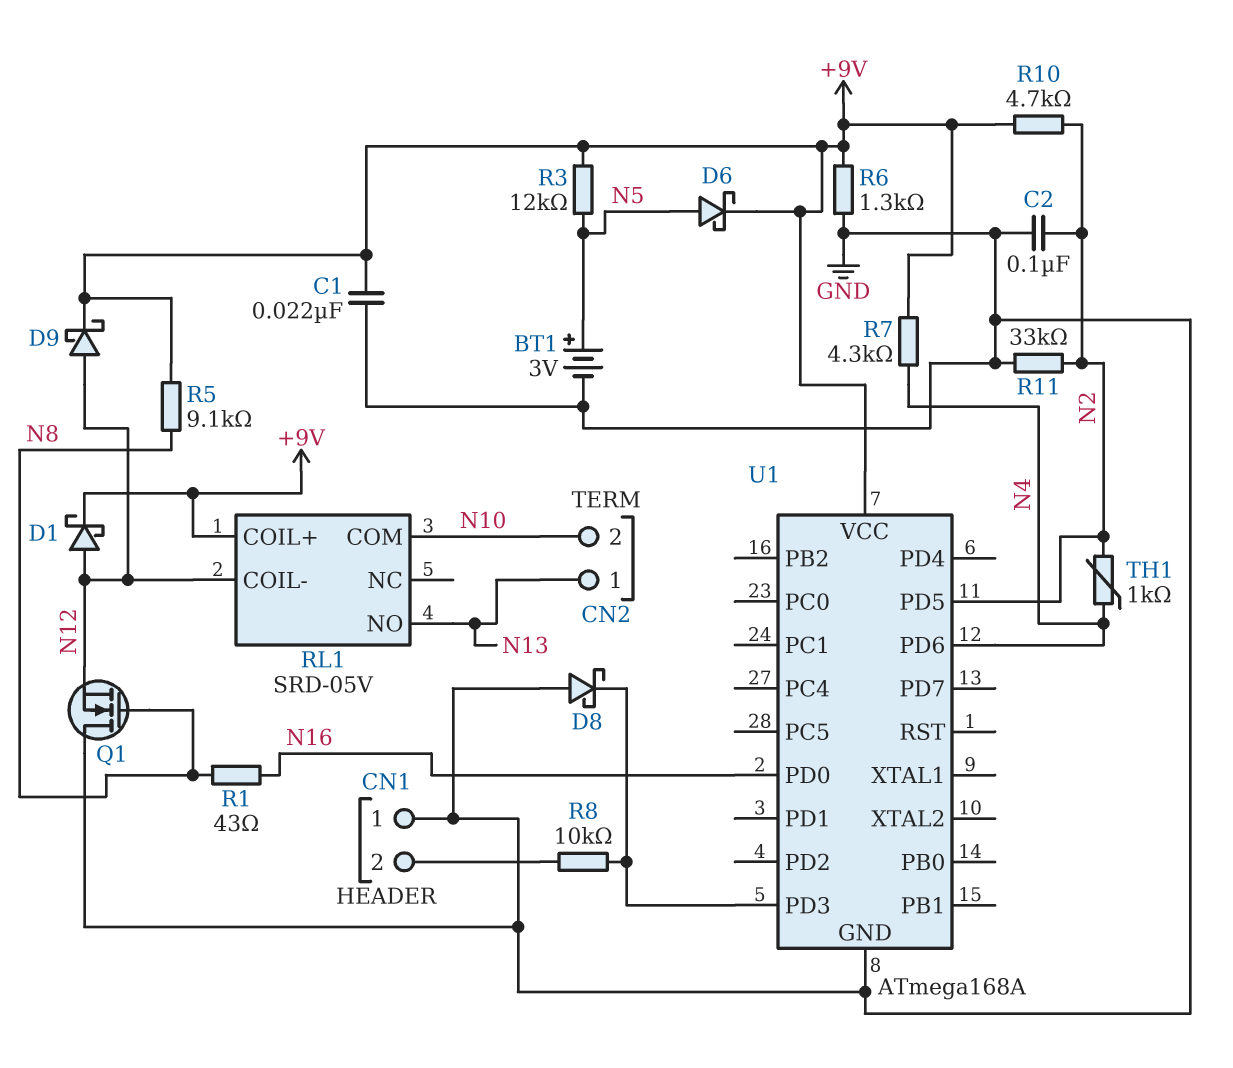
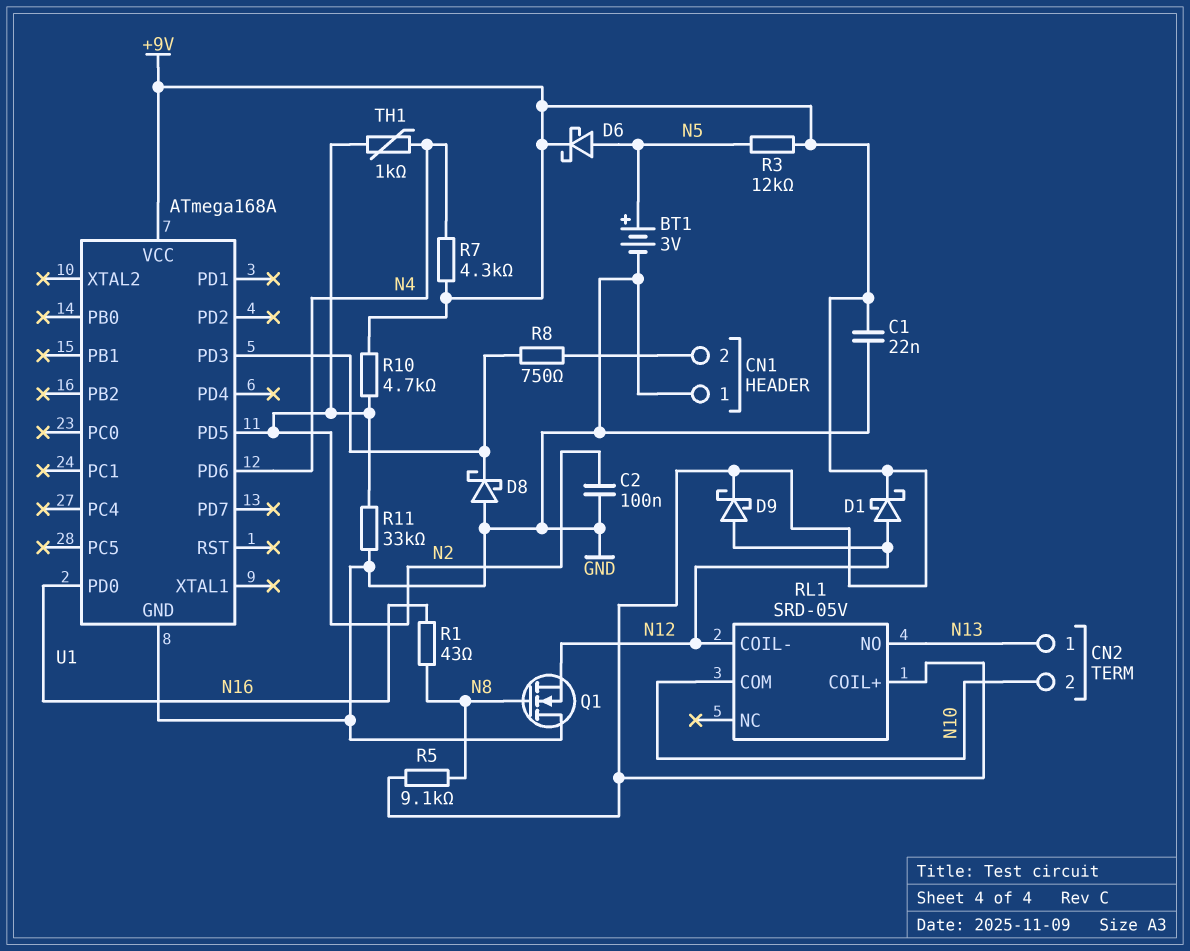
R6: 1.3k (+9V, GND) -> none
R8: 10k (CN1/2, U1/PD3) -> 750 (CN1/2, U1/PD3)

